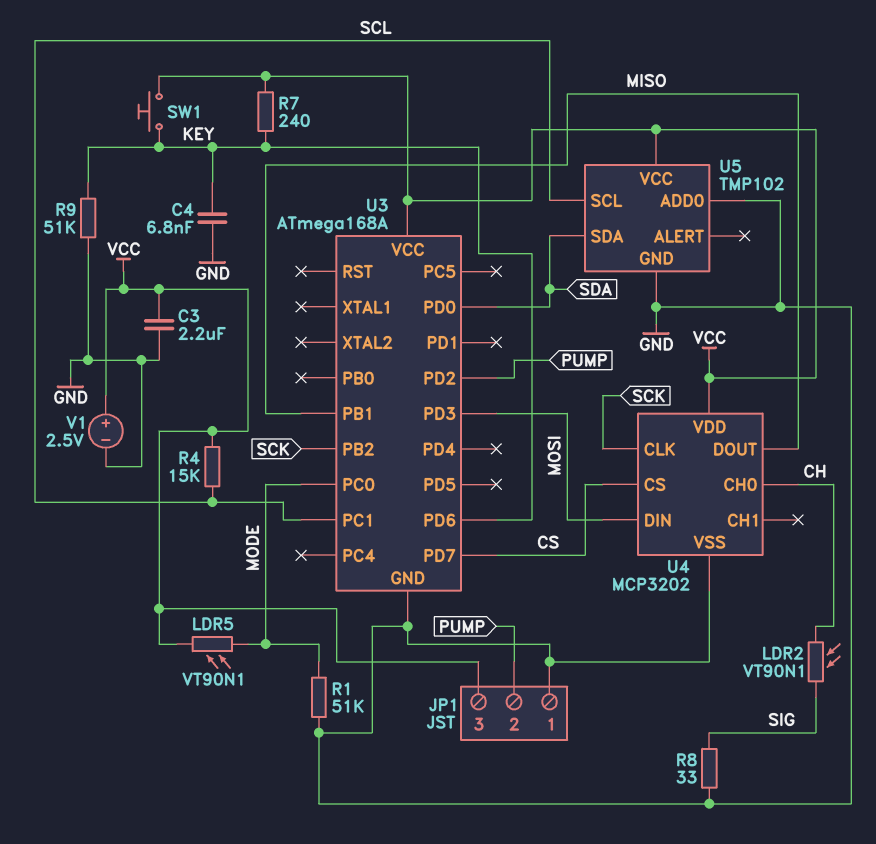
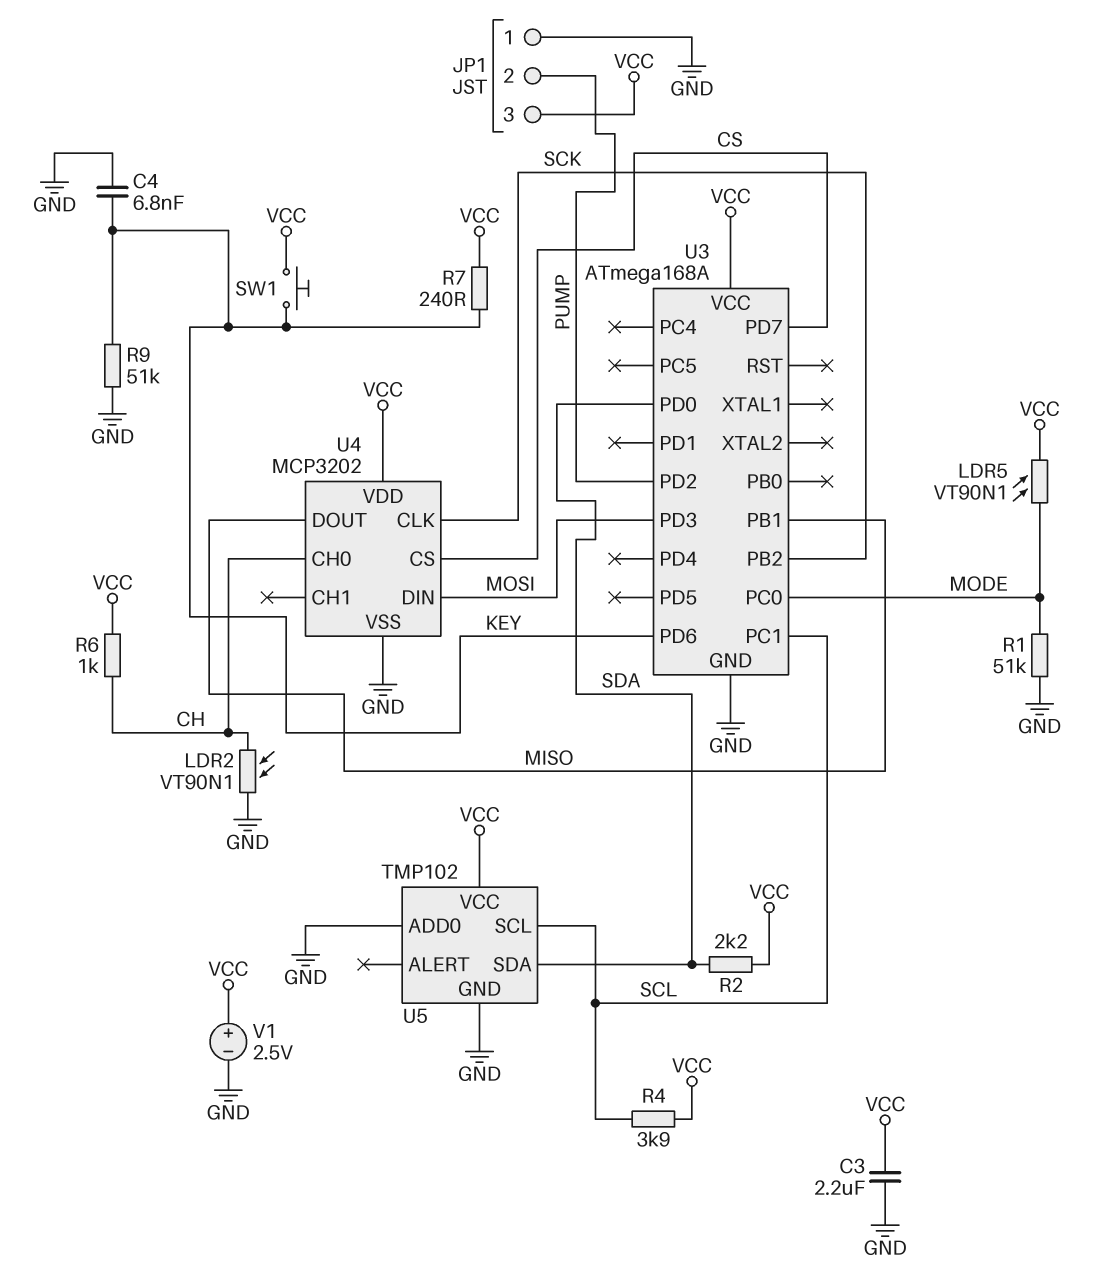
LDR2: VT90N1 (CH, SIG) -> VT90N1 (CH, GND)
R2: none -> 2.2k (SDA, VCC)
R4: 15k (SCL, VCC) -> 3.9k (SCL, VCC)
R6: none -> 1k (CH, VCC)
R8: 33 (GND, SIG) -> none

